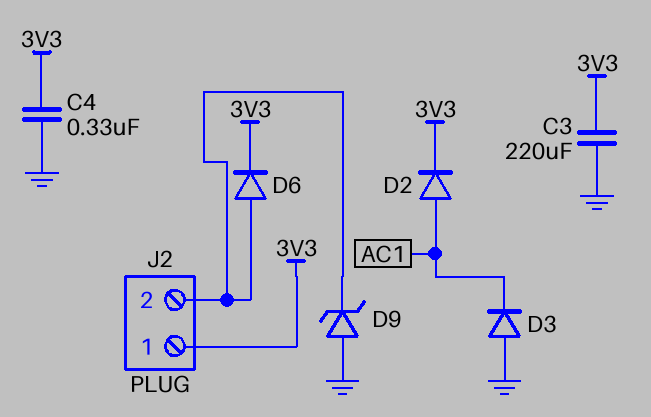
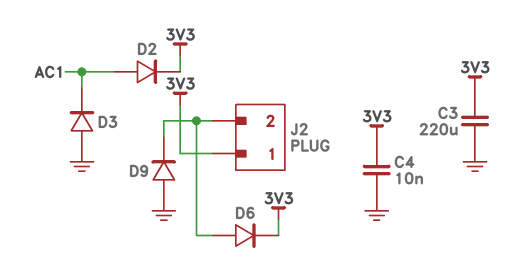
C4: 330nF (3V3, GND) -> 10nF (3V3, GND)
D9: zener (A GND, K J2/2) -> diode (A GND, K J2/2)

